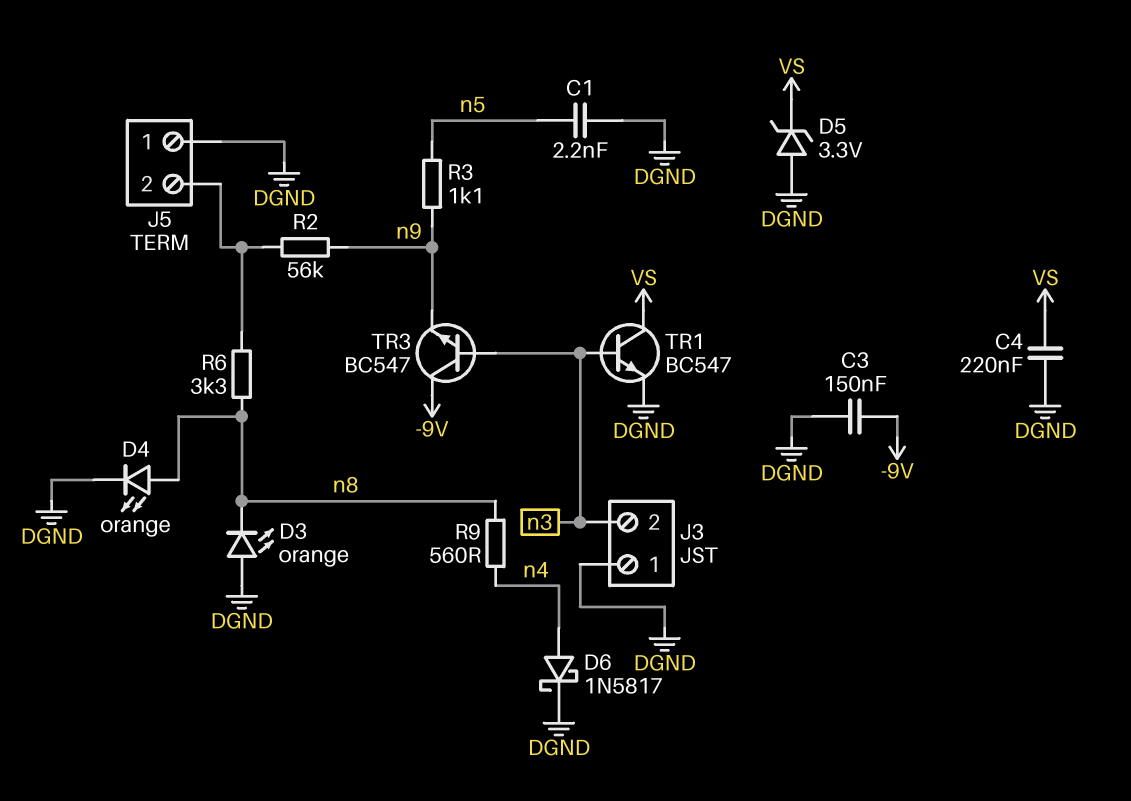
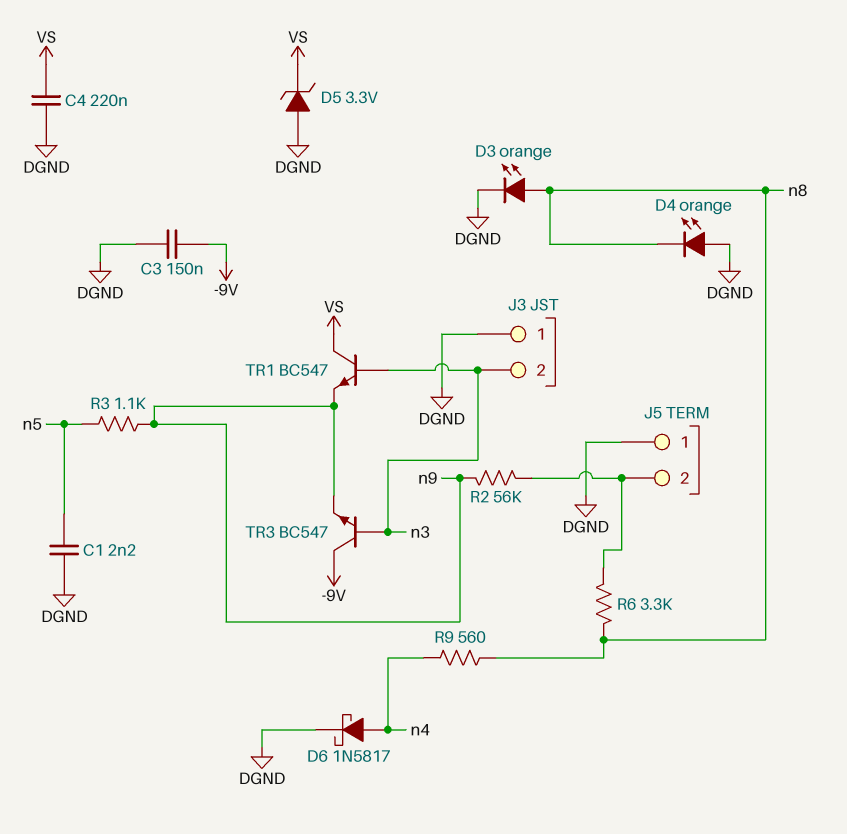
D3: LED orange (A DGND, K n8) -> LED orange (A n8, K DGND)
D4: LED orange (A n8, K DGND) -> LED orange (A DGND, K n8)
TR1: NPN BC547 (B n3, C VS, E DGND) -> NPN BC547 (B n3, C VS, E n9)

